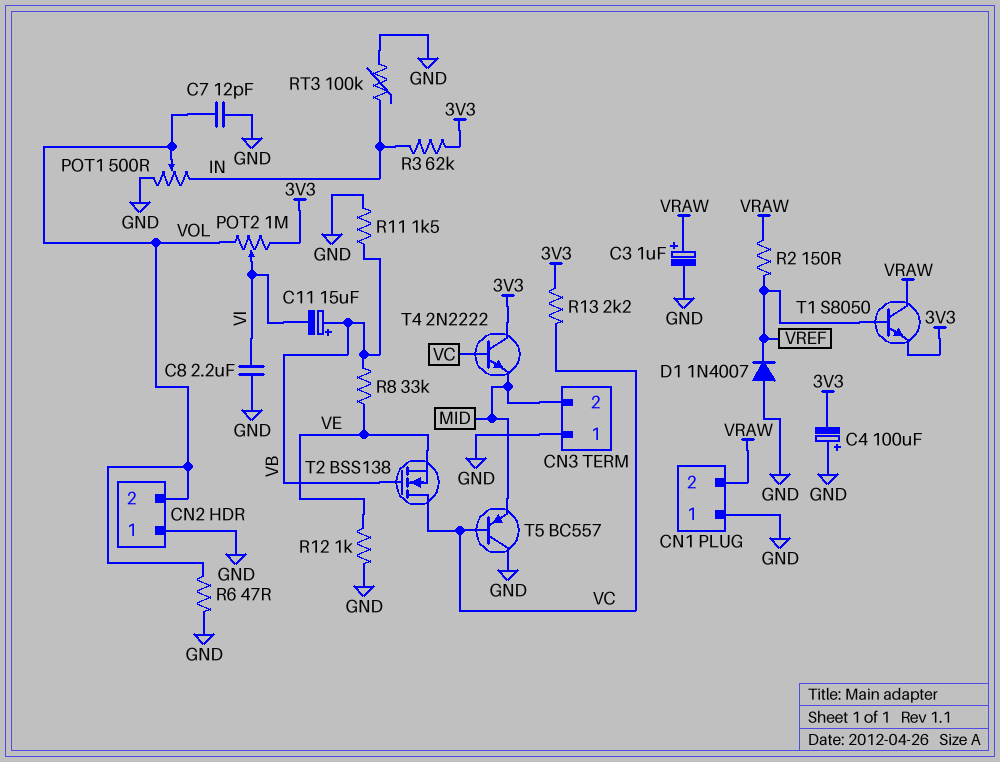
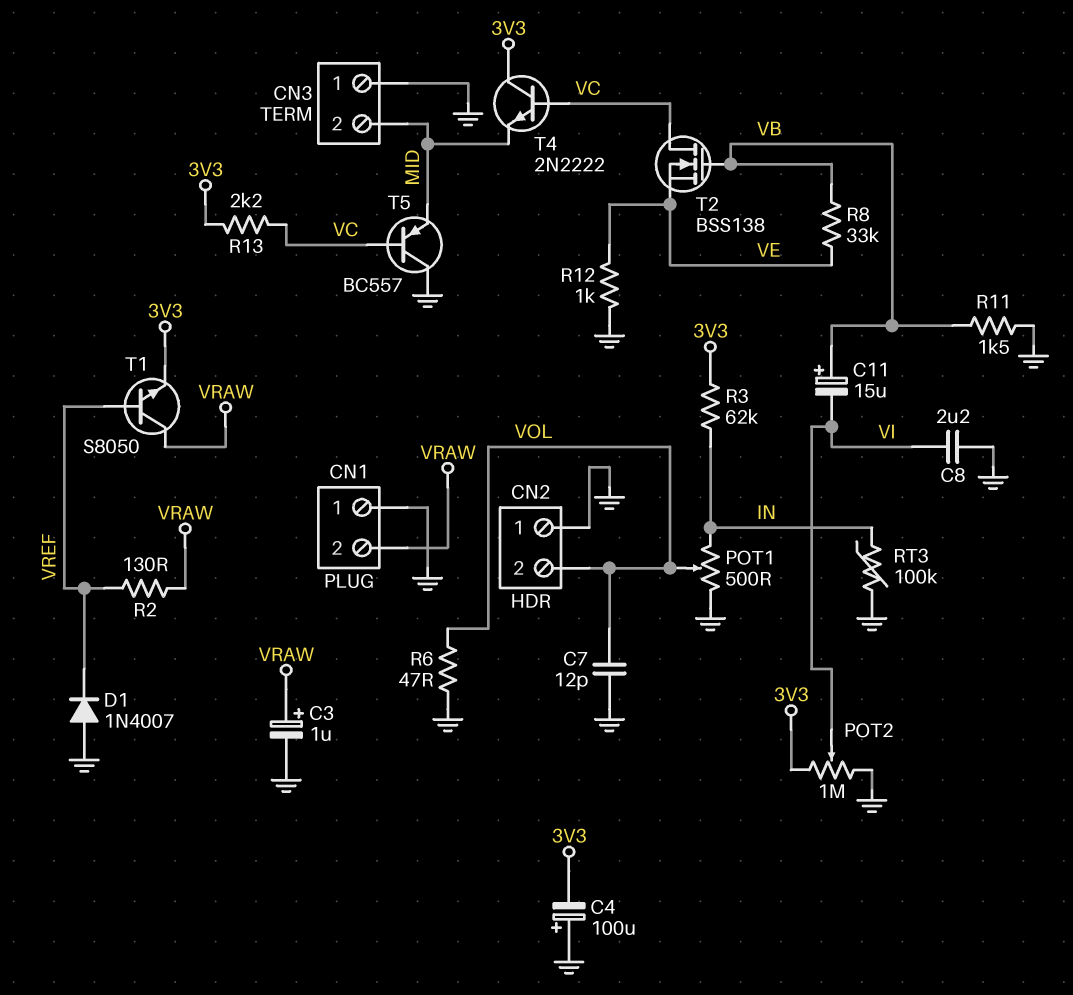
POT2: 1M (3V3, VOL, wiper VI) -> 1M (3V3, GND, wiper VI)
R2: 150 (VRAW, VREF) -> 130 (VRAW, VREF)

